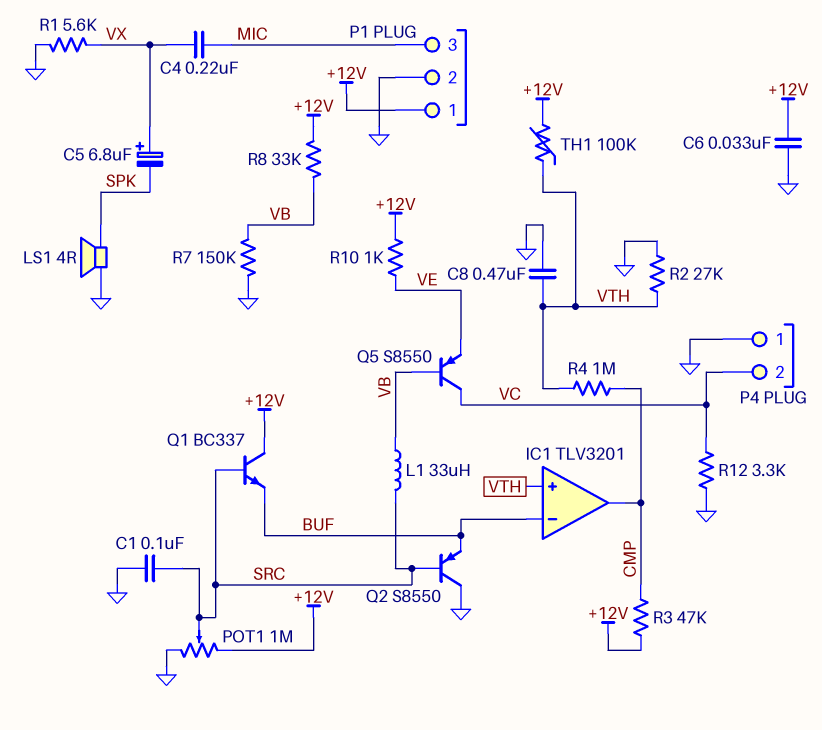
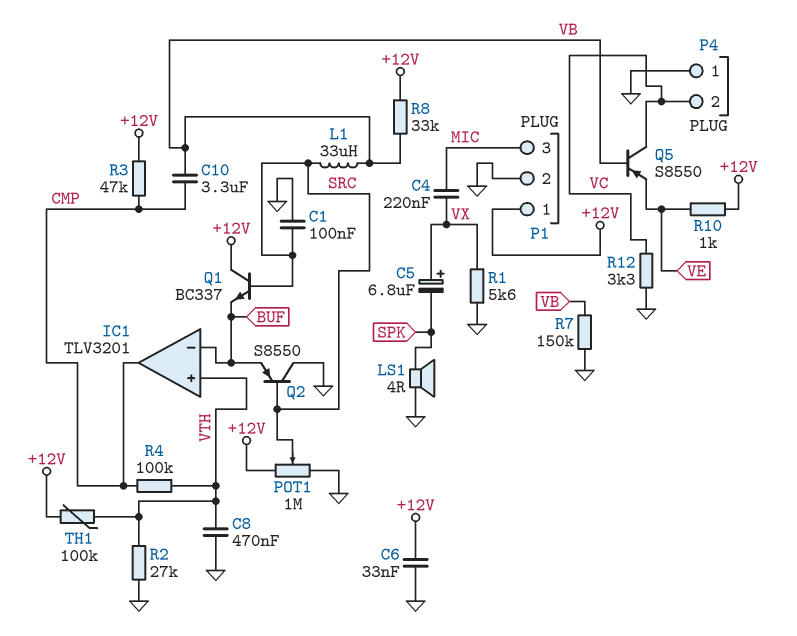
C10: none -> 3.3uF (CMP, VB)
R4: 1M (CMP, VTH) -> 100k (CMP, VTH)

